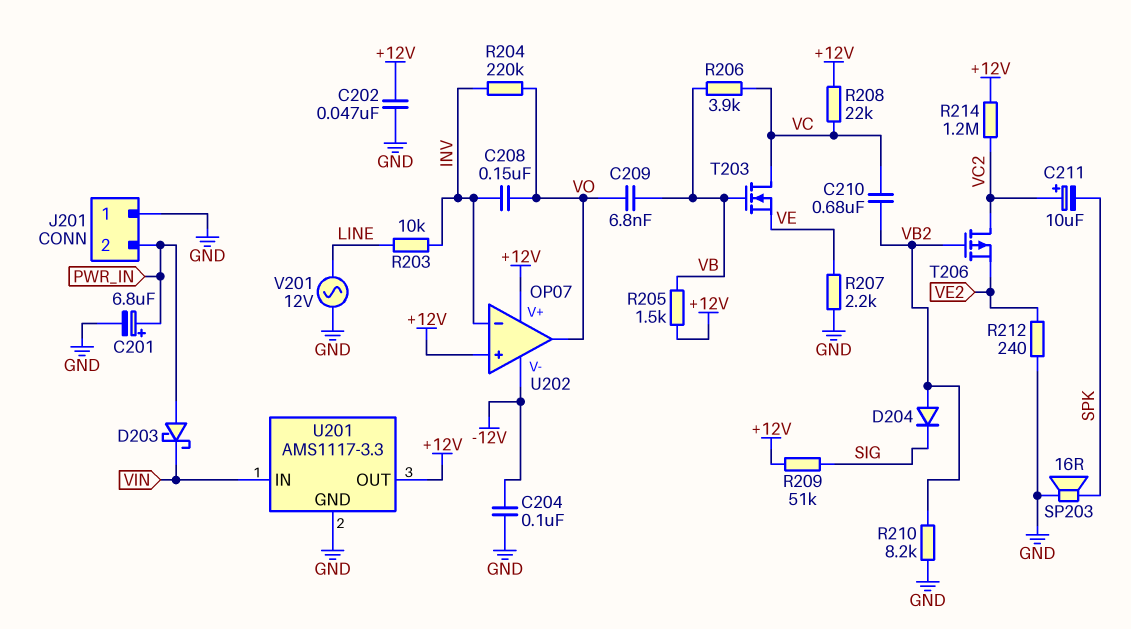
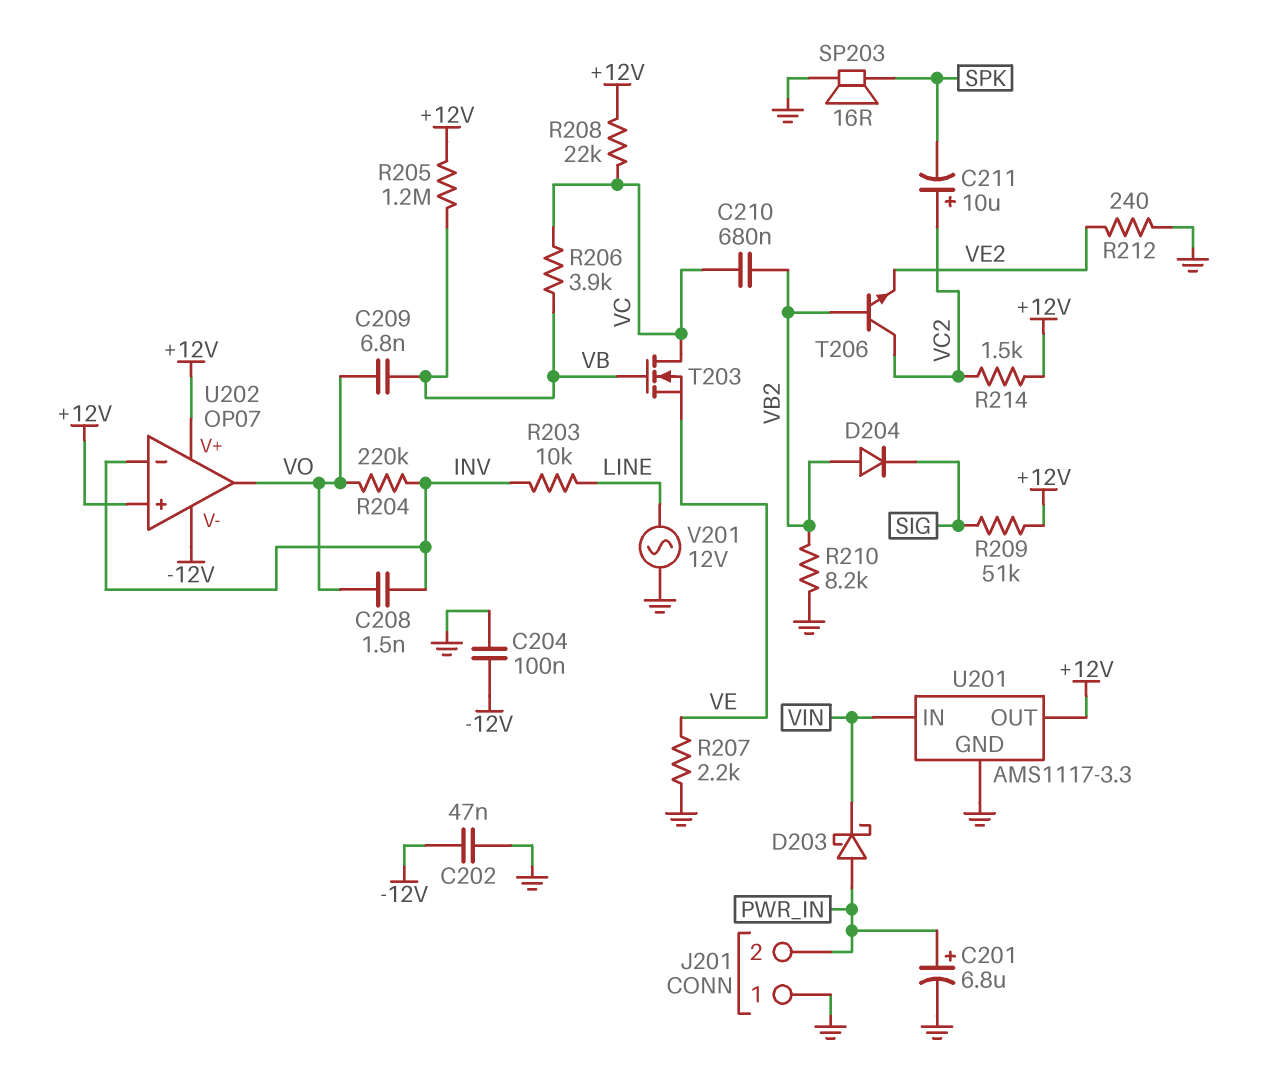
C202: 47nF (+12V, GND) -> 47nF (-12V, GND)
C208: 150nF (INV, VO) -> 1.5nF (INV, VO)
R205: 1.5k (+12V, VB) -> 1.2M (+12V, VB)
R214: 1.2M (+12V, VC2) -> 1.5k (+12V, VC2)
T206: PMOS (G VB2, D VC2, S VE2) -> NPN (B VB2, C VC2, E VE2)

